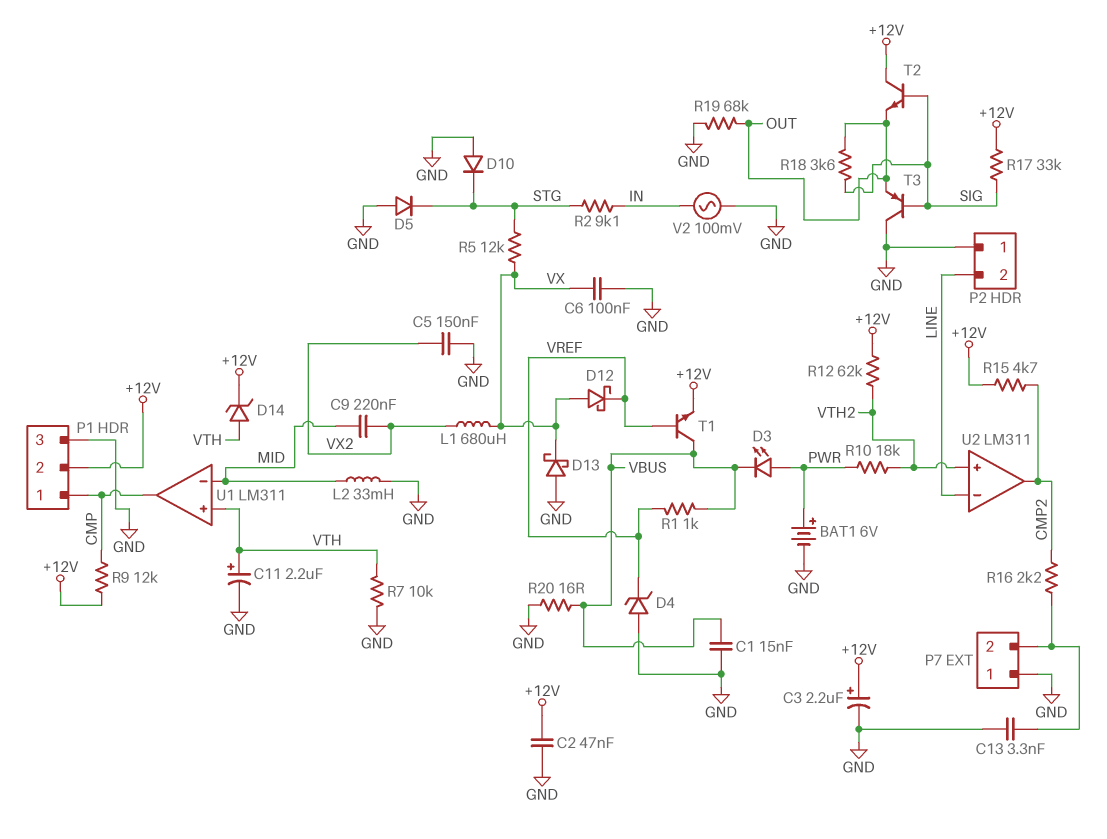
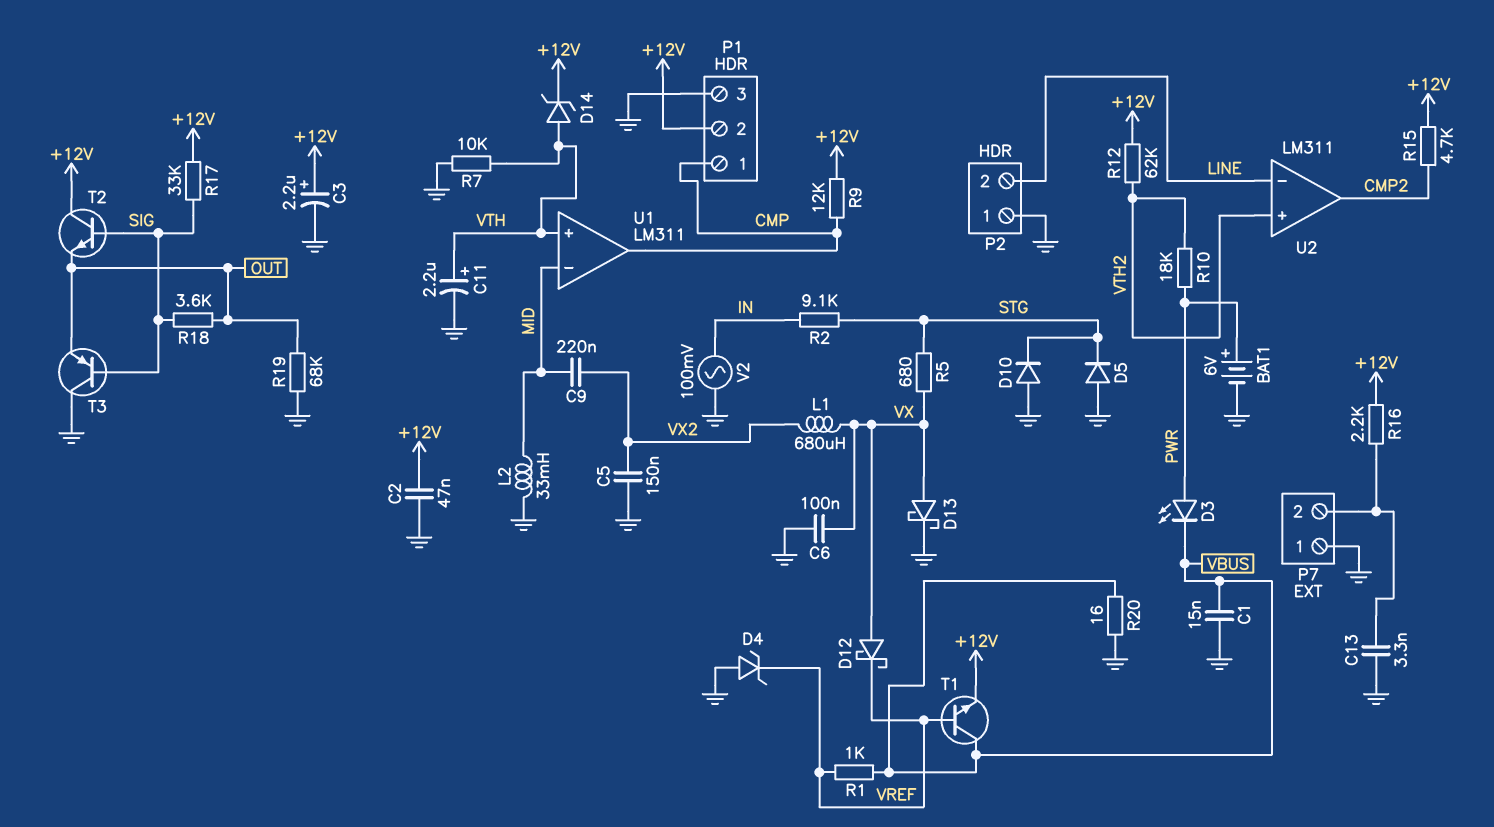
D13: schottky (A GND, K VX) -> schottky (A VX, K GND)
R5: 12k (STG, VX) -> 680 (STG, VX)
R16: 2.2k (CMP2, P7/2) -> 2.2k (+12V, P7/2)

